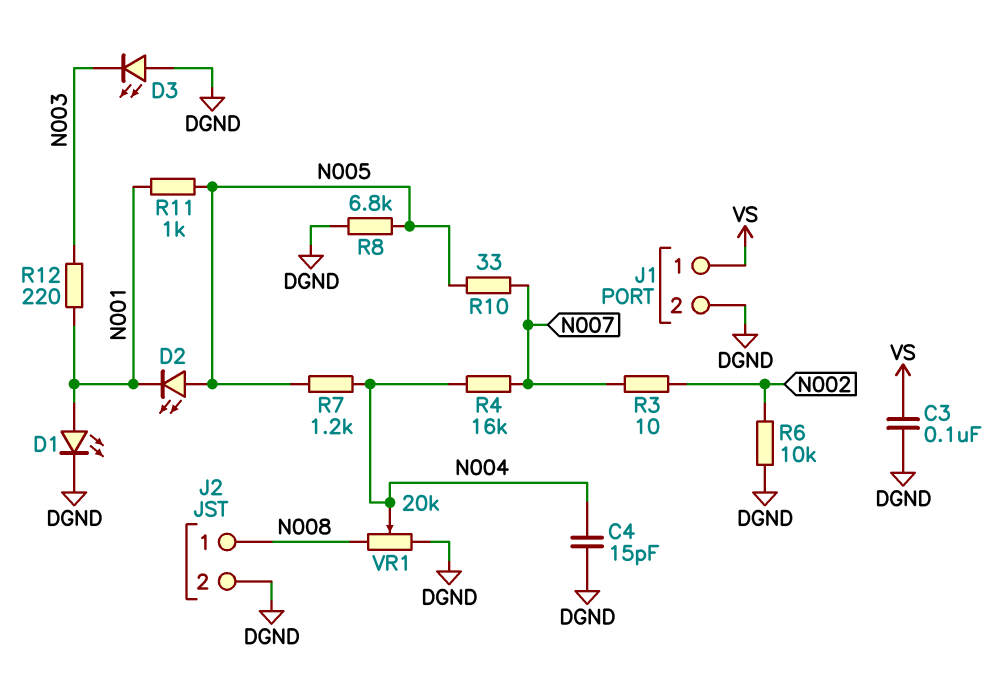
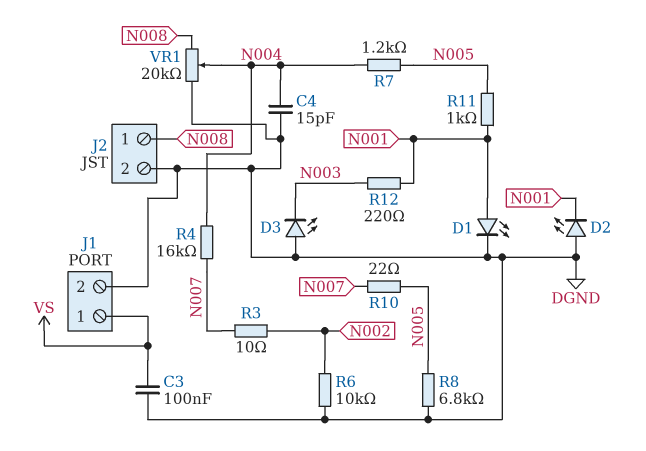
D2: LED (A N005, K N001) -> LED (A DGND, K N001)
R10: 33 (N005, N007) -> 22 (N005, N007)

